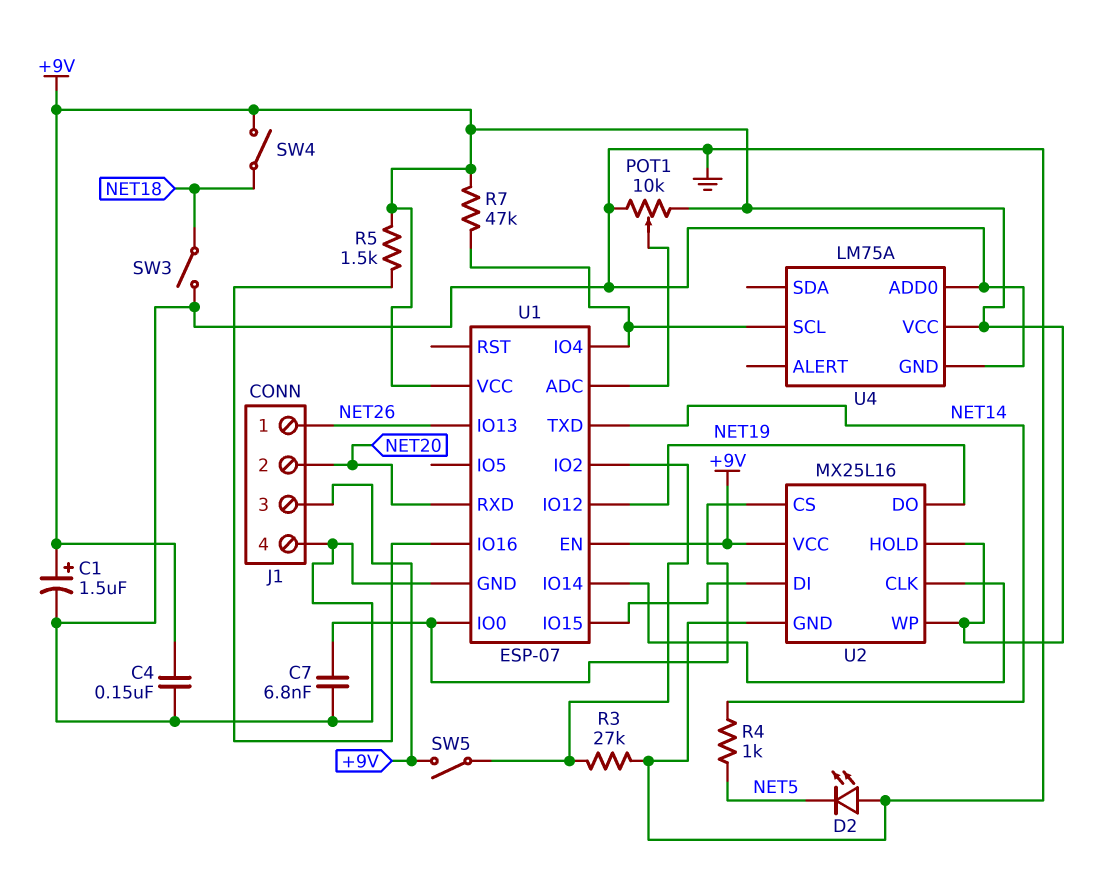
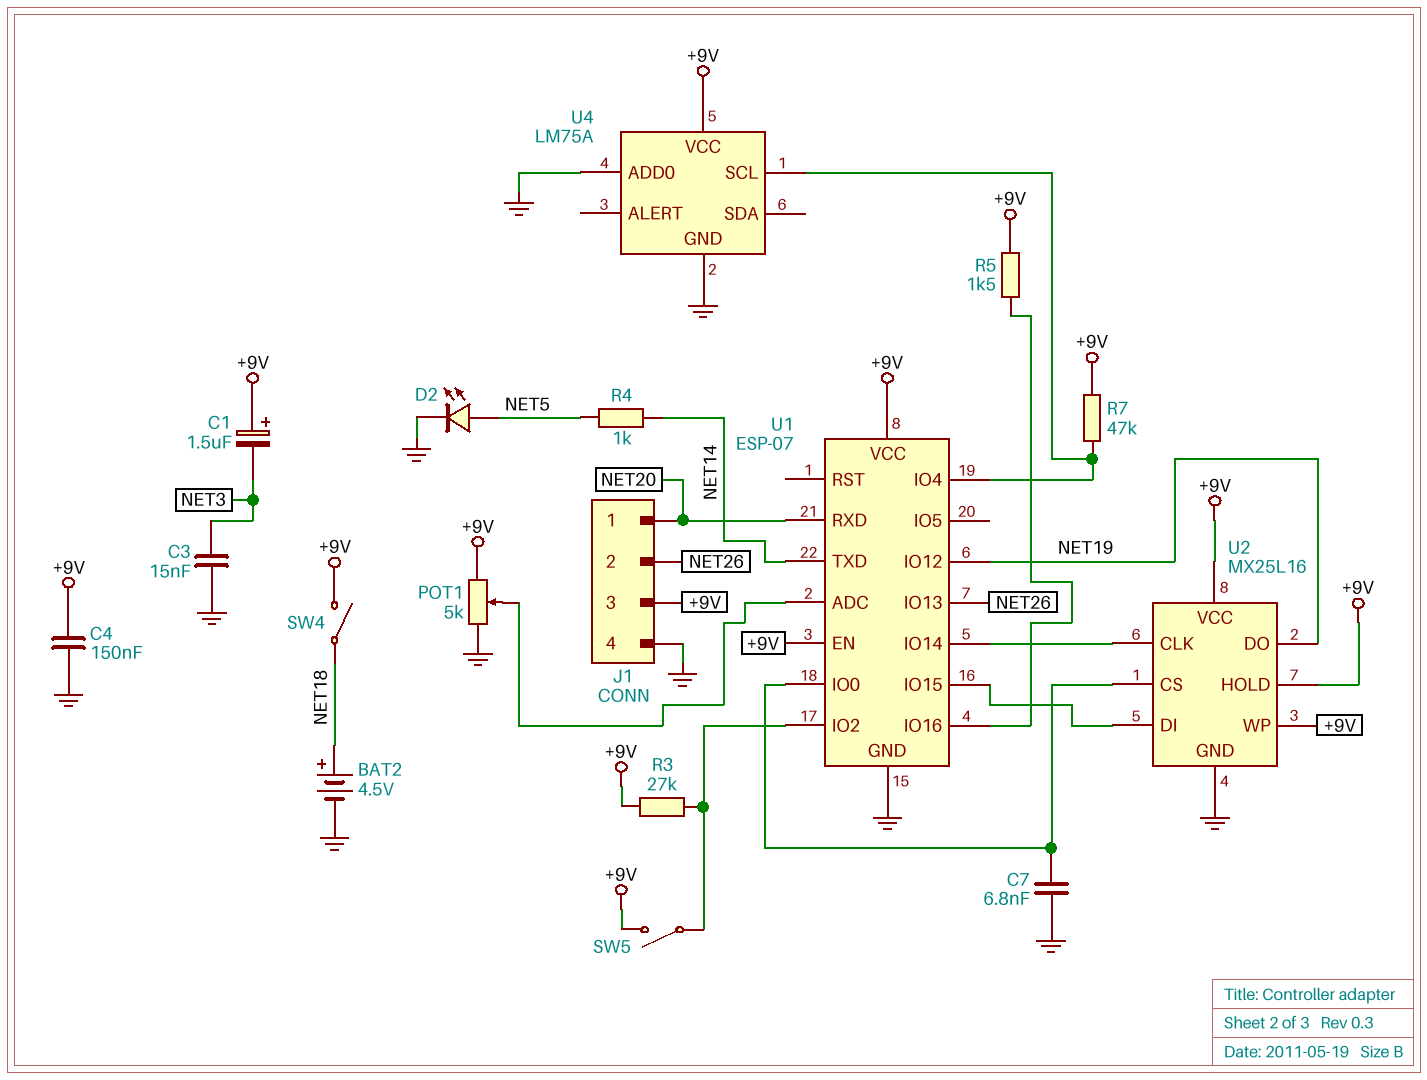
BAT2: none -> 4.5V (plus NET18, minus GND)
C1: 1.5uF (plus +9V, minus GND) -> 1.5uF (plus +9V, minus NET3)
C3: none -> 15nF (GND, NET3)
D2: LED (A GND, K NET5) -> LED (A NET5, K GND)
J1 pin 1: NET26 -> NET20
J1 pin 2: NET20 -> NET26
POT1: 10k (+9V, GND, wiper U1/ADC) -> 5k (+9V, GND, wiper U1/ADC)
R3: 27k (GND, U1/IO2) -> 27k (+9V, U1/IO2)
SW3: switch (GND, NET18) -> none

